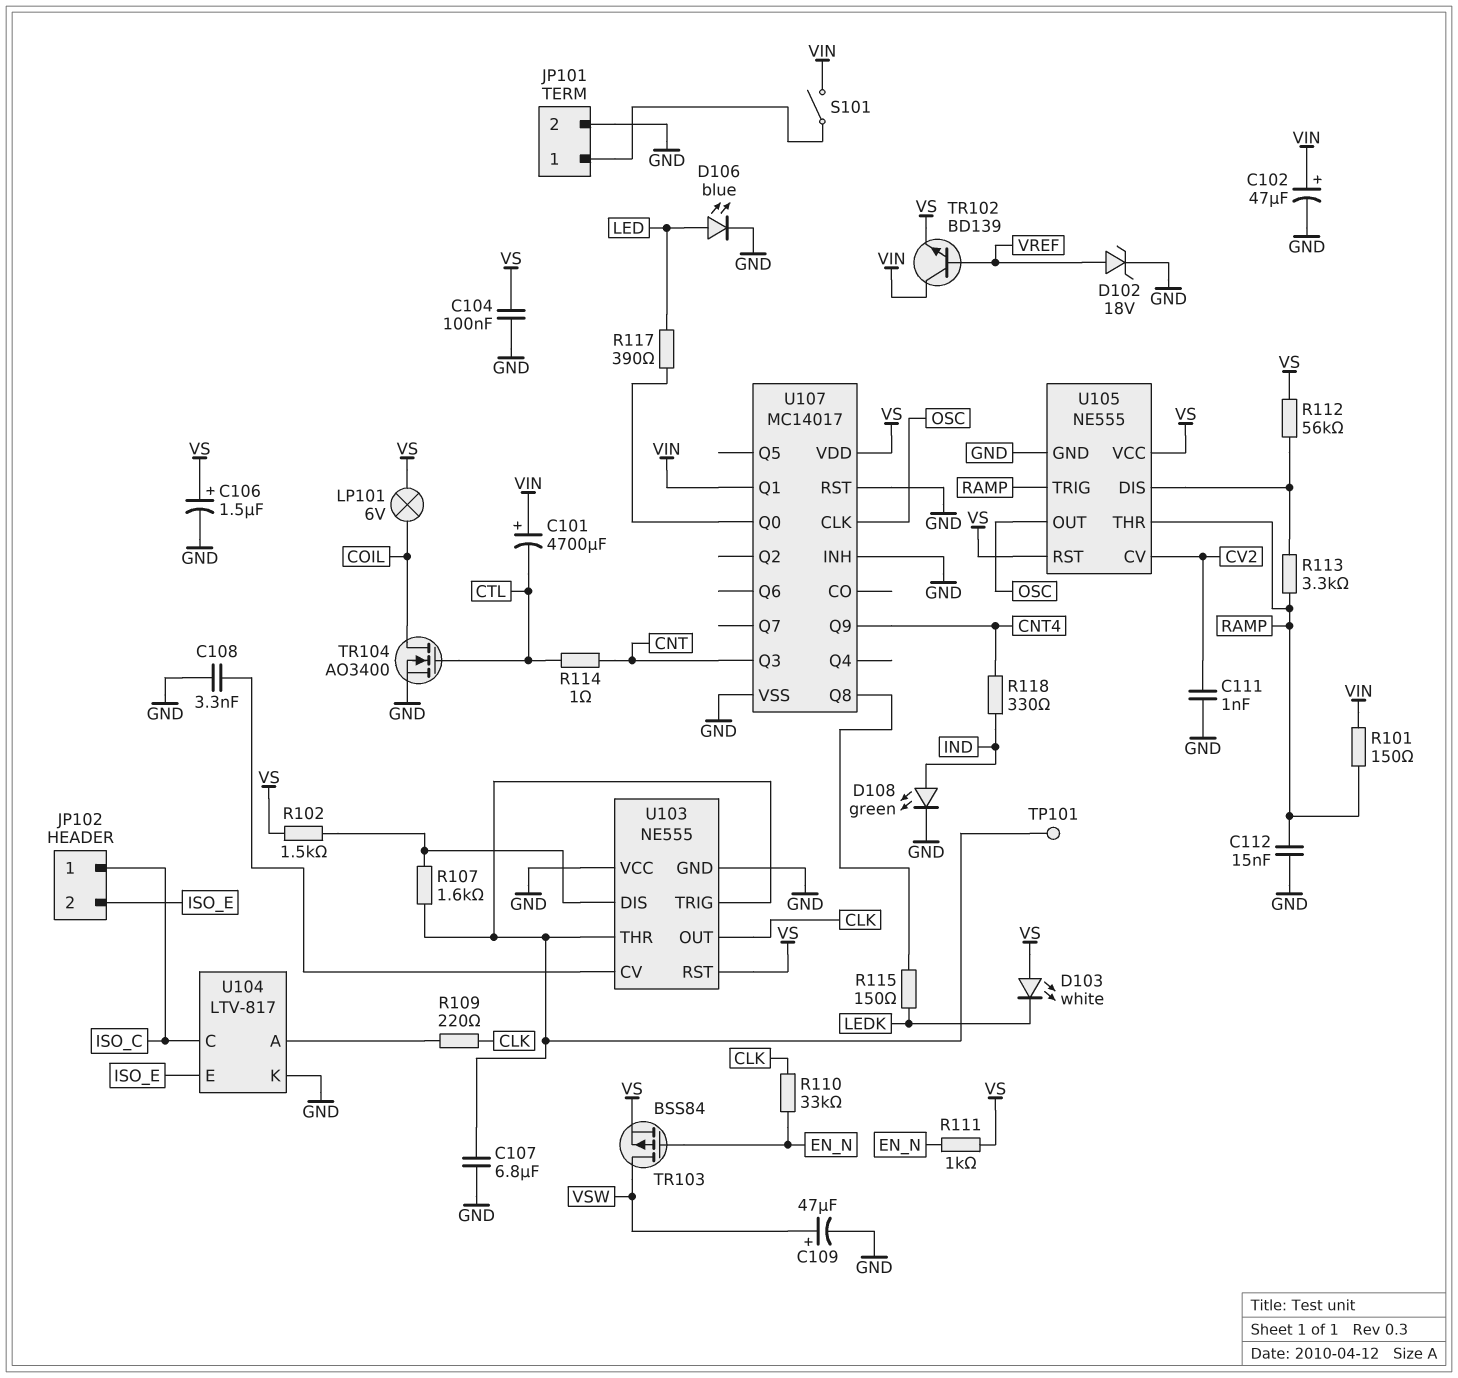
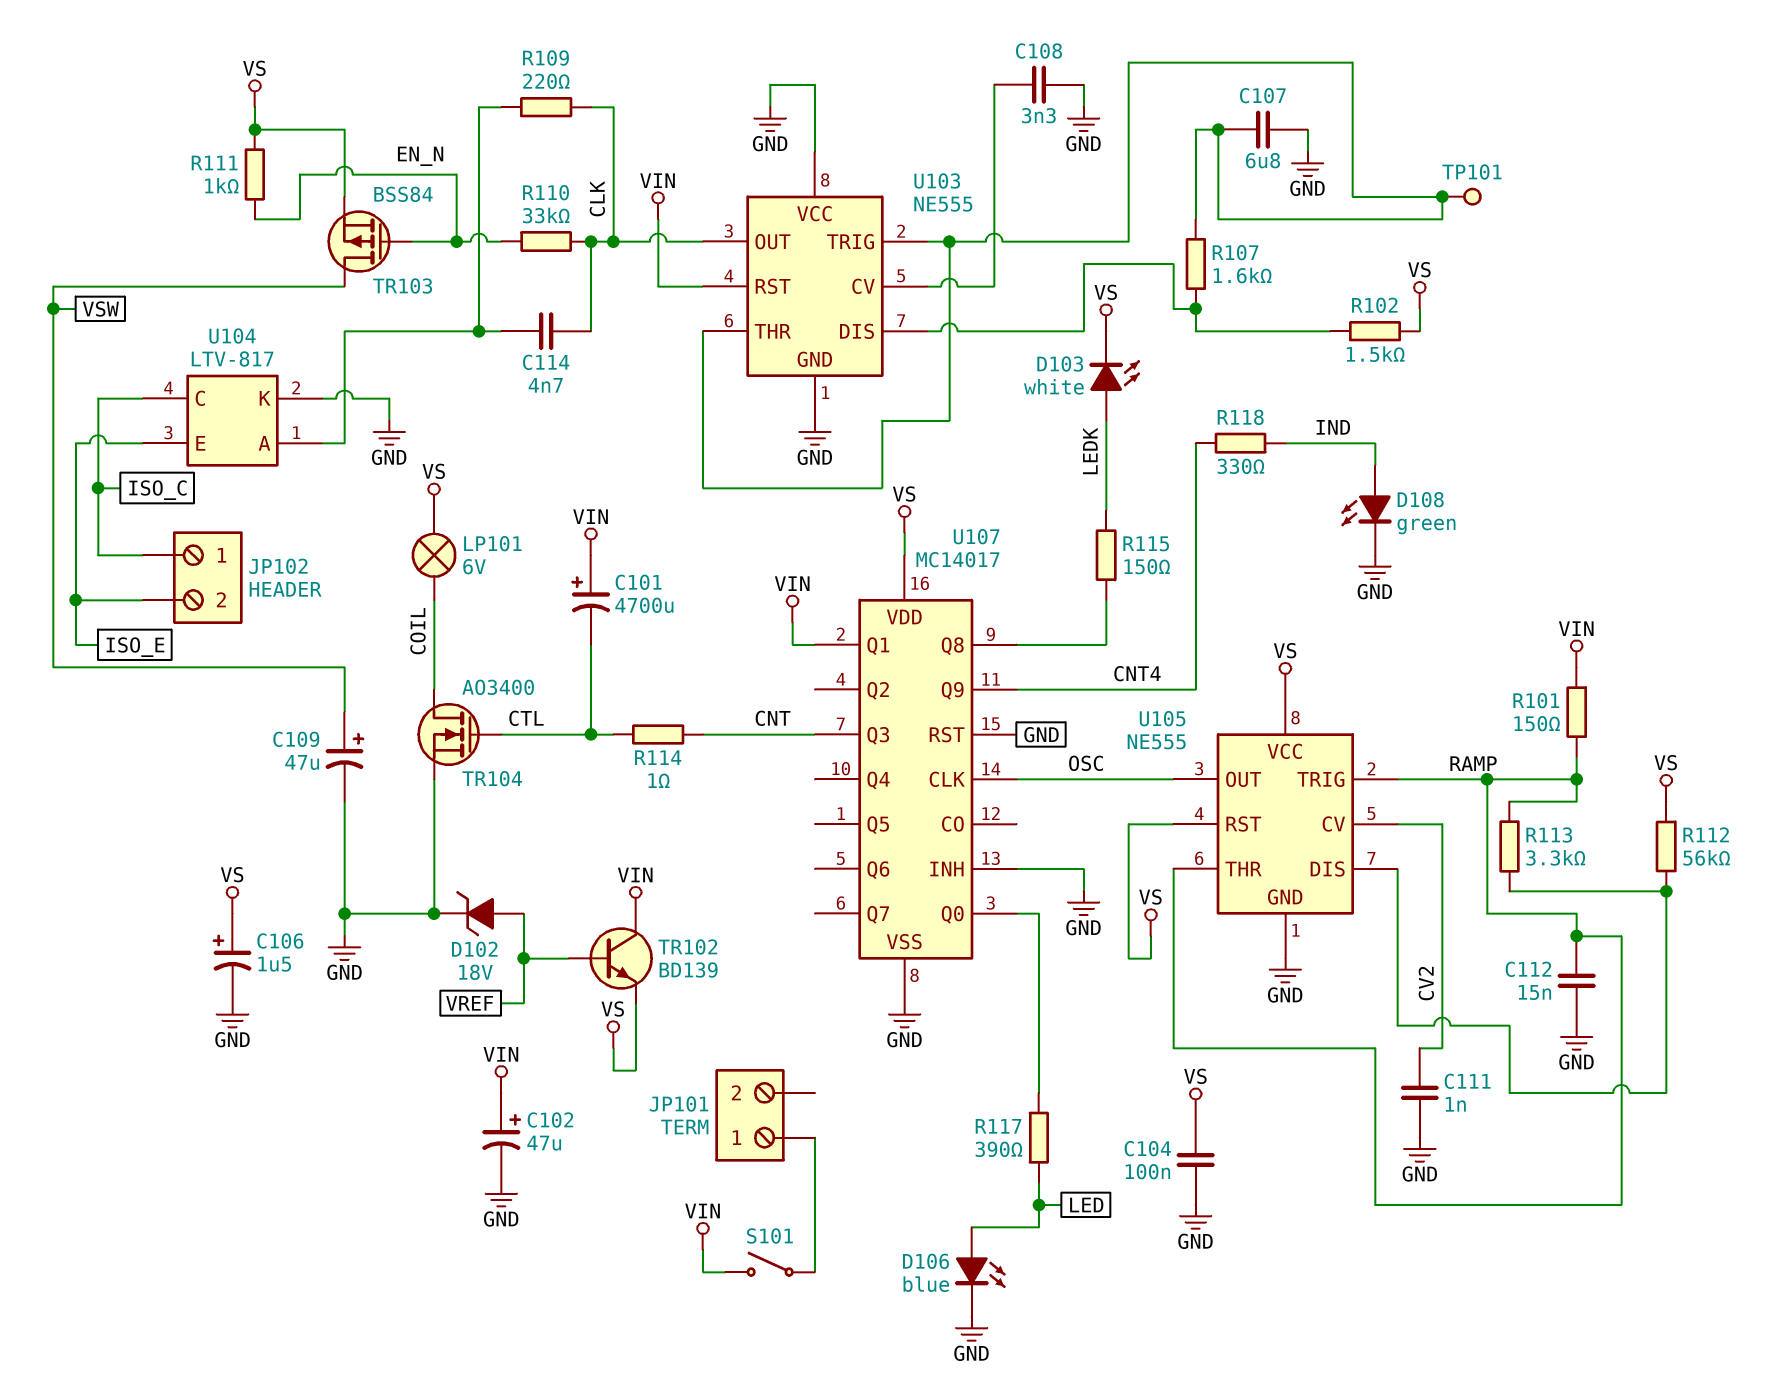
C114: none -> 4.7nF (CLK, U104/A)
D103: LED white (A VS, K LEDK) -> LED white (A LEDK, K VS)
JP101 pin 2: GND -> none
U103 pin RST: VS -> VIN

